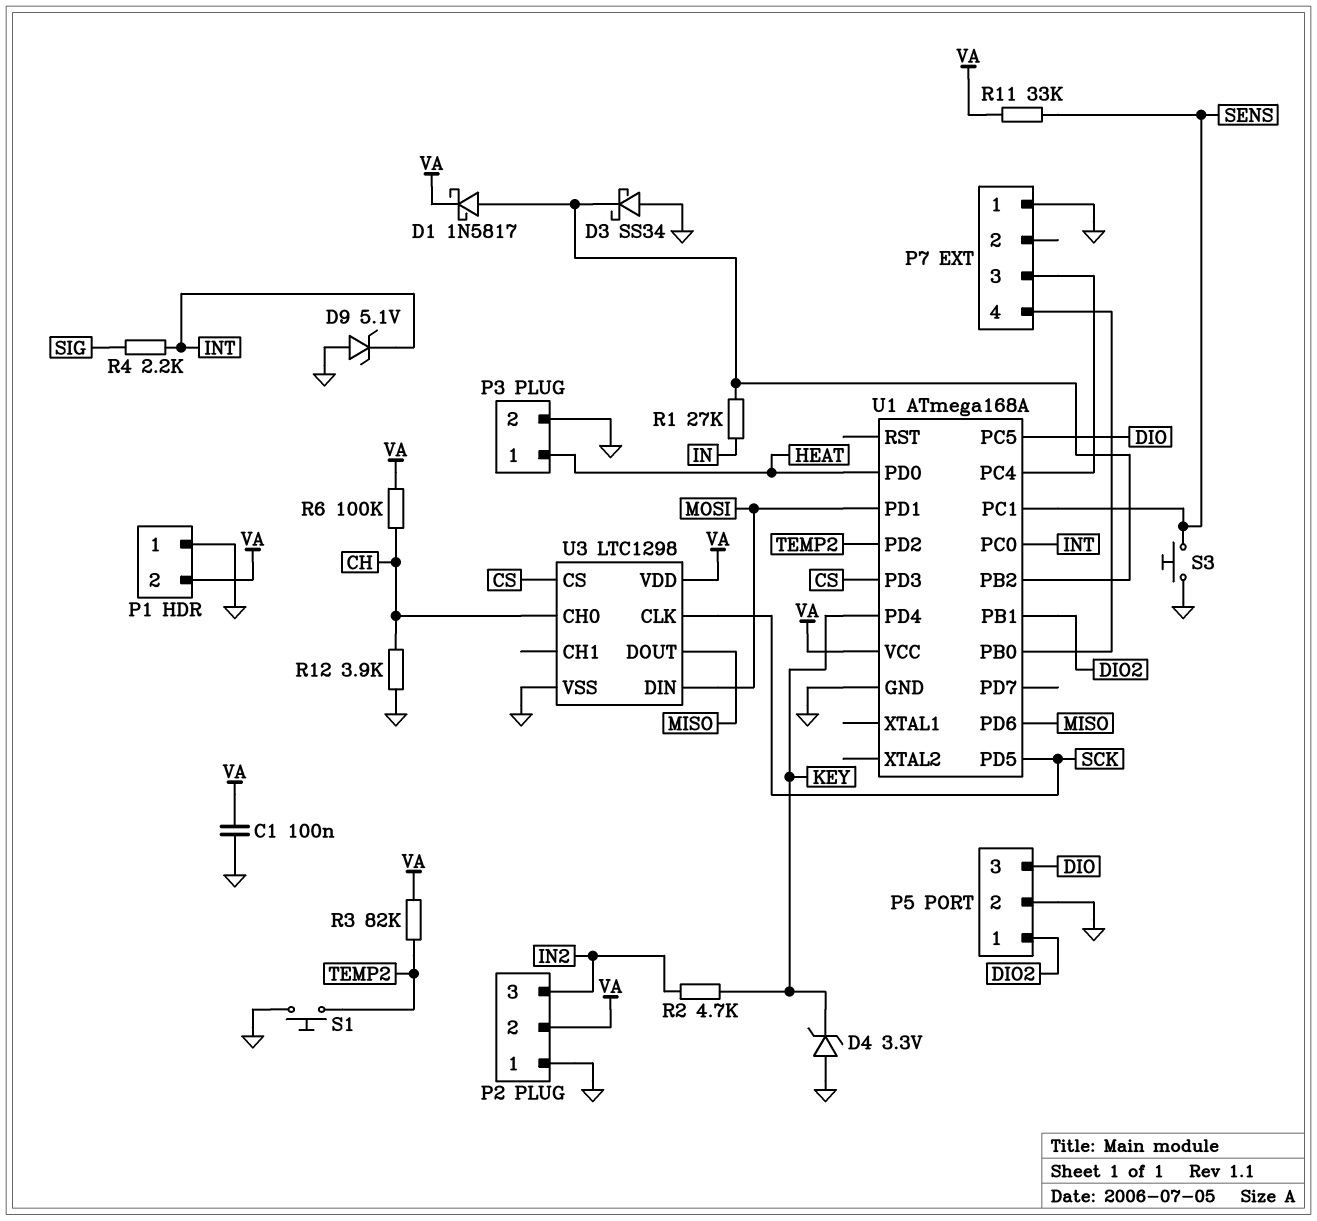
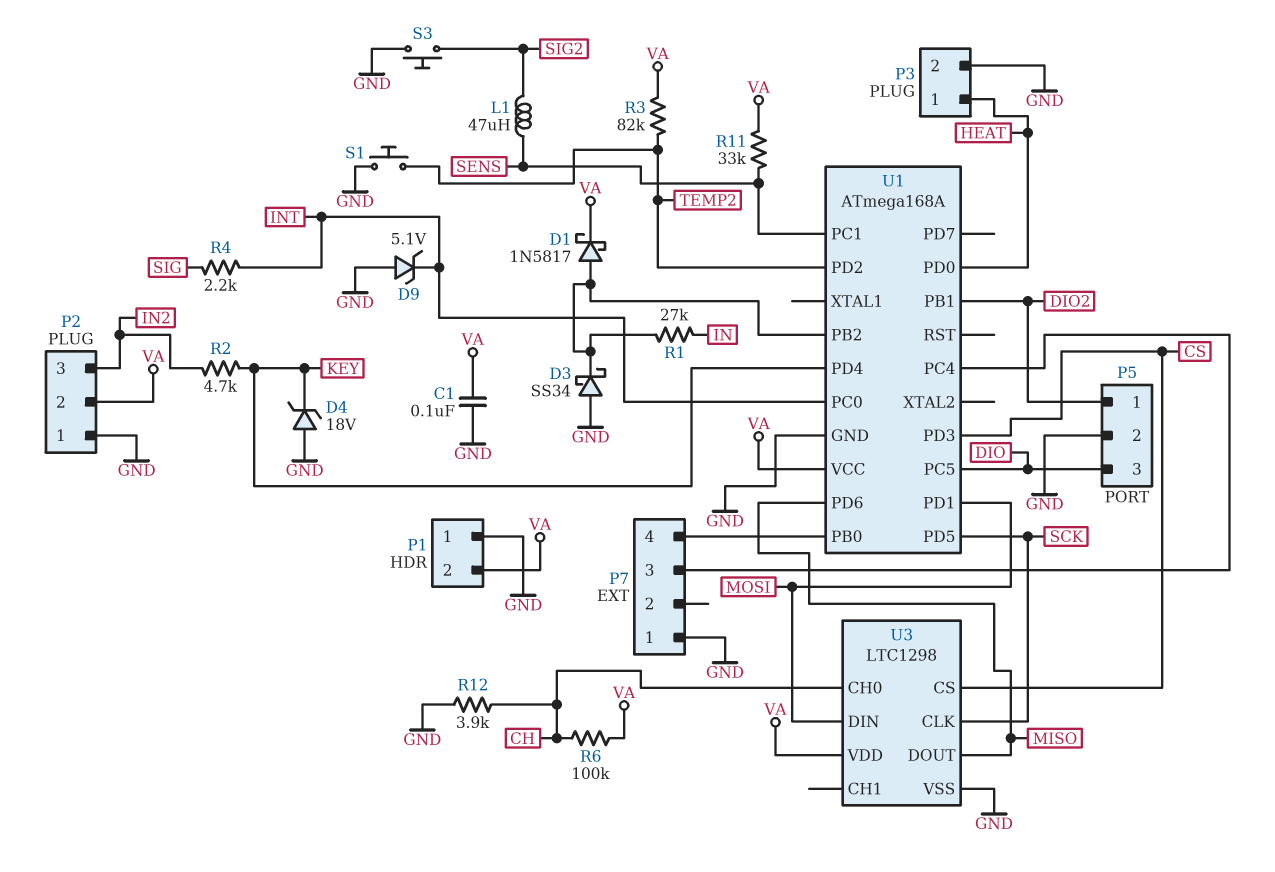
D4: zener 3.3V (A GND, K KEY) -> zener 18V (A GND, K KEY)
L1: none -> 47uH (SENS, SIG2)
S3: button (GND, SENS) -> button (GND, SIG2)

